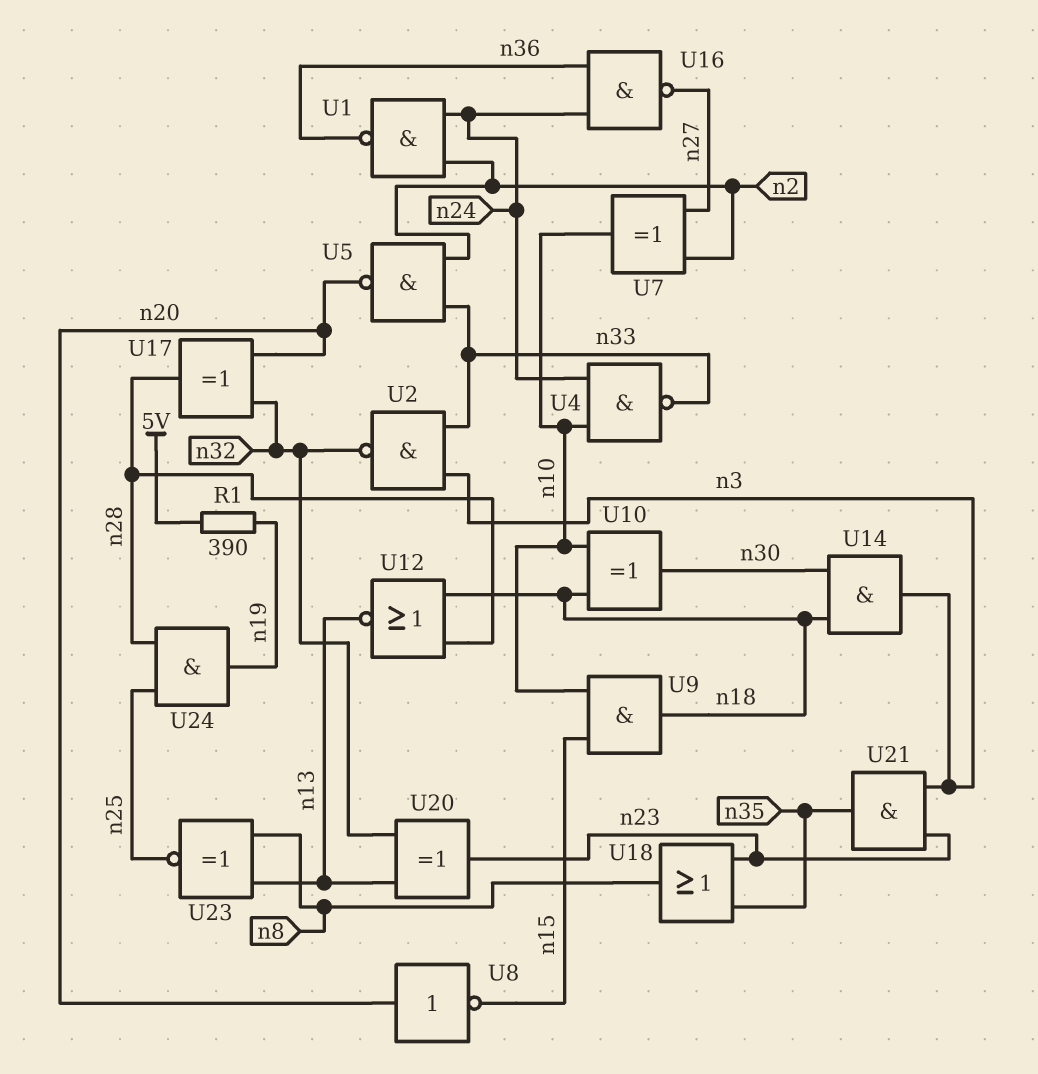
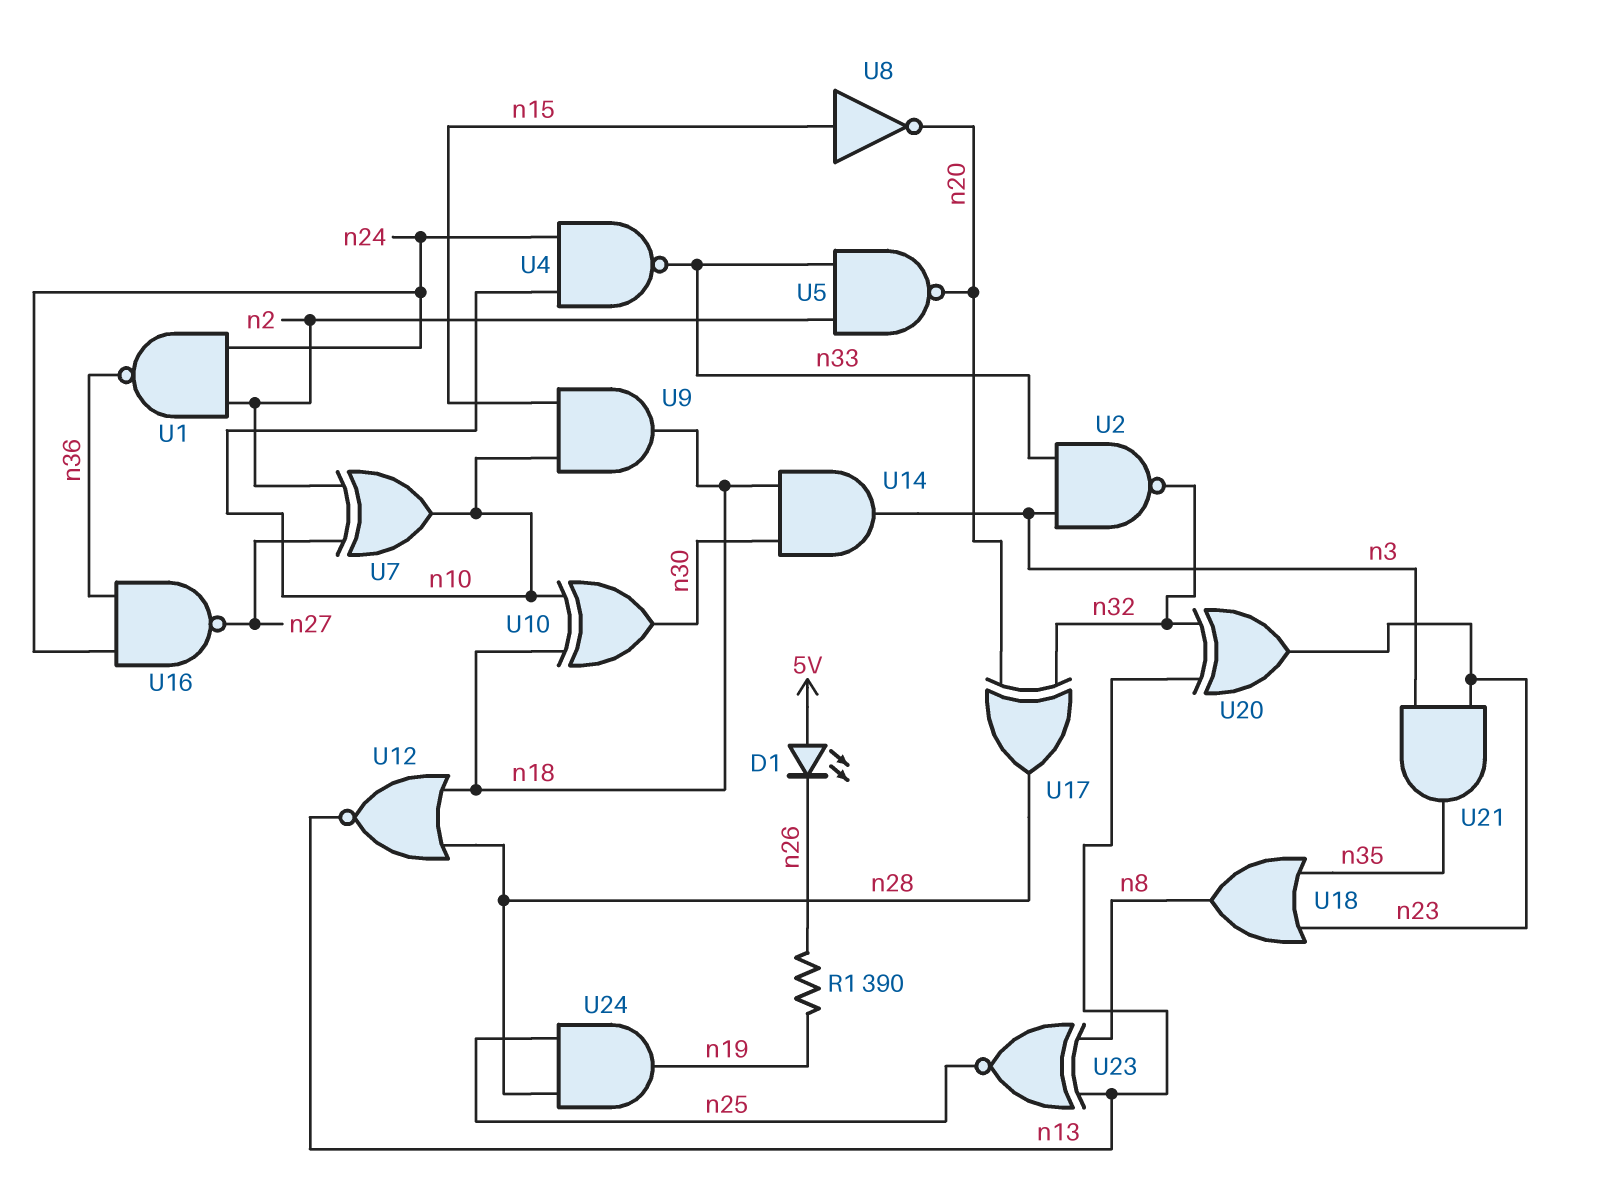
D1: none -> LED (A 5V, K n26)
R1: 390 (5V, n19) -> 390 (n19, n26)
U8: NOT (in n20, out n15) -> NOT (in n15, out n20)

